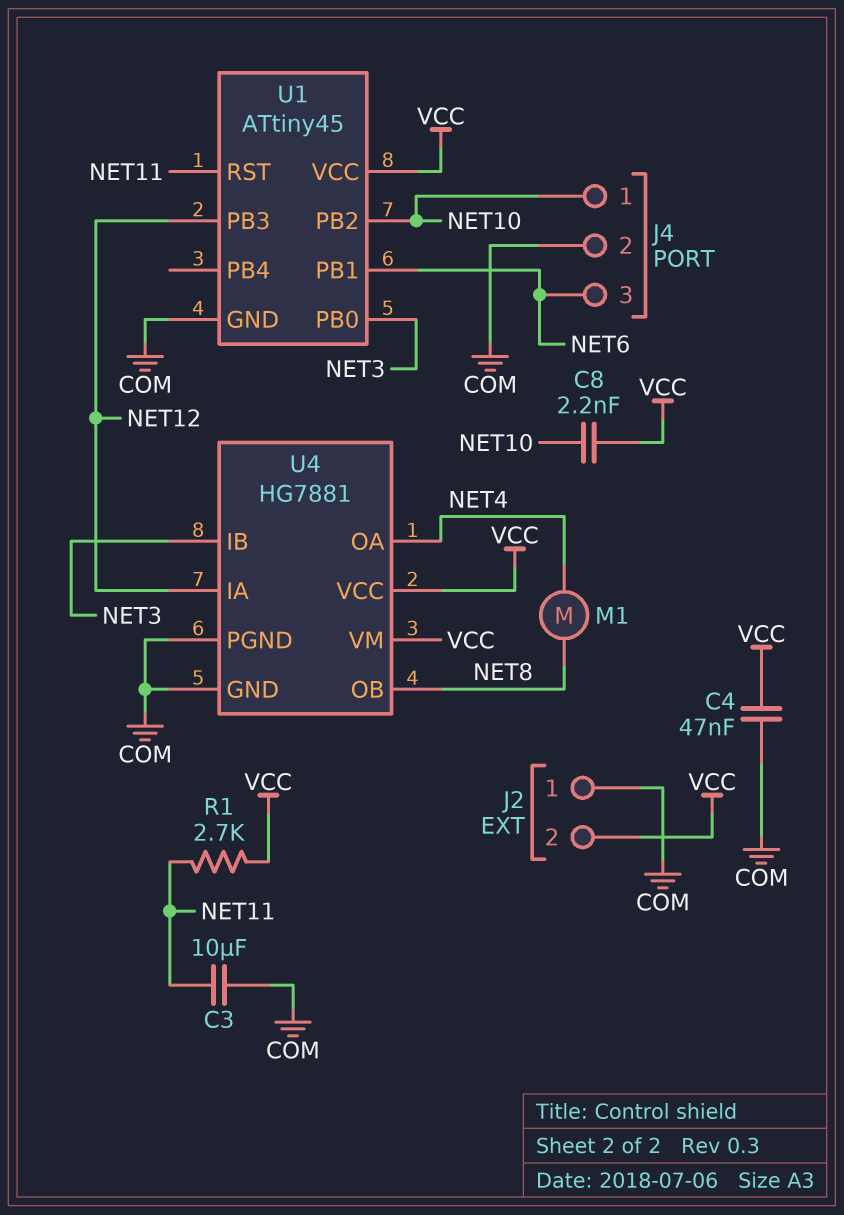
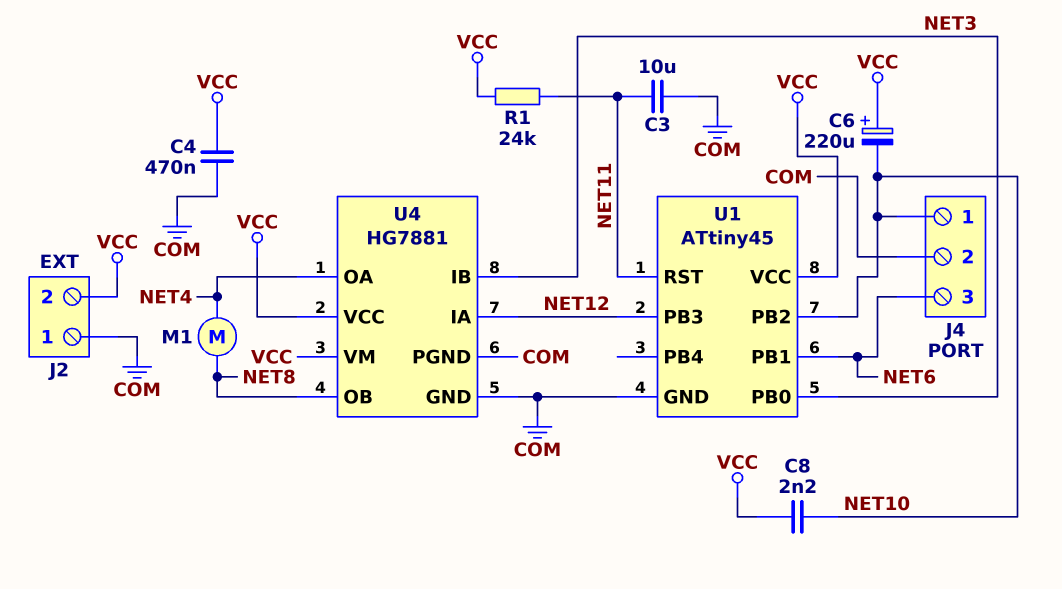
C4: 47nF (COM, VCC) -> 470nF (COM, VCC)
C6: none -> 220uF (plus VCC, minus NET10)
R1: 2.7k (NET11, VCC) -> 24k (NET11, VCC)

